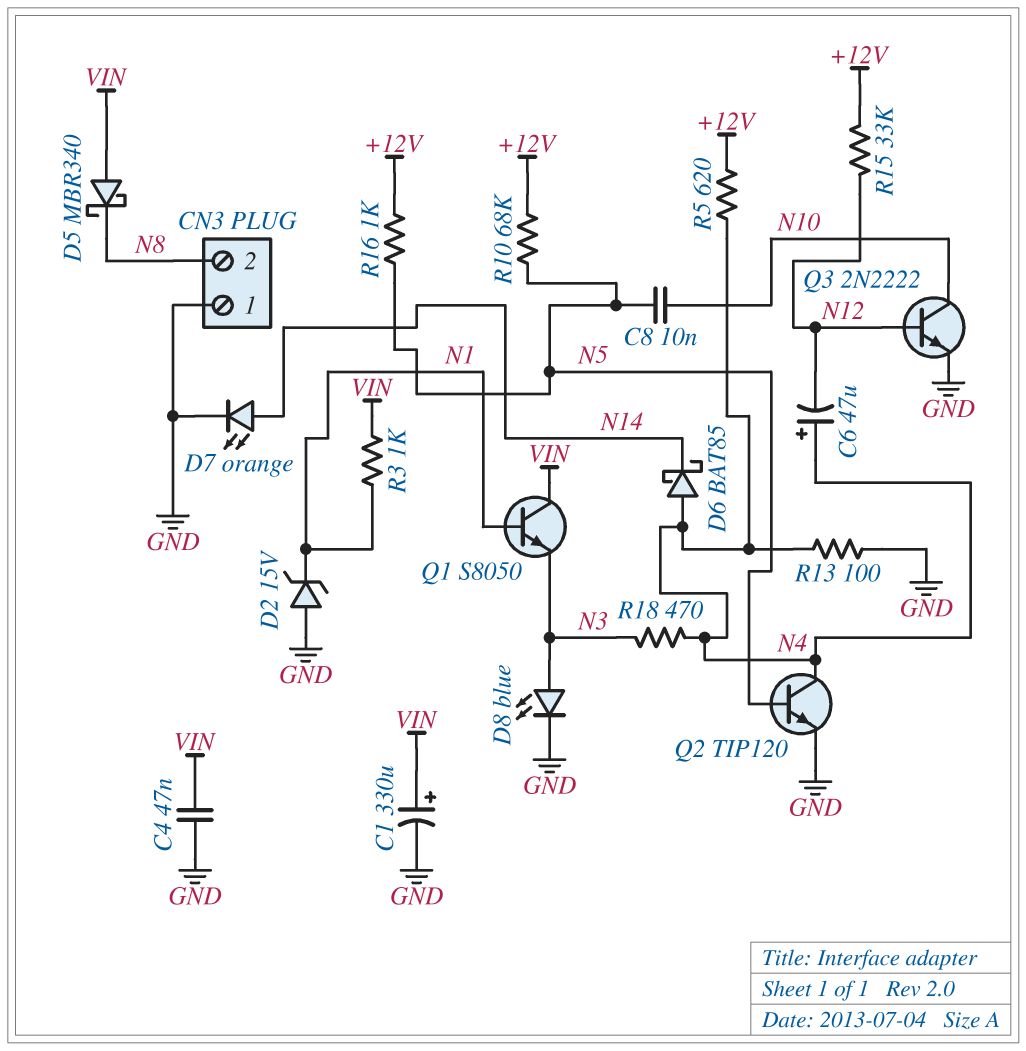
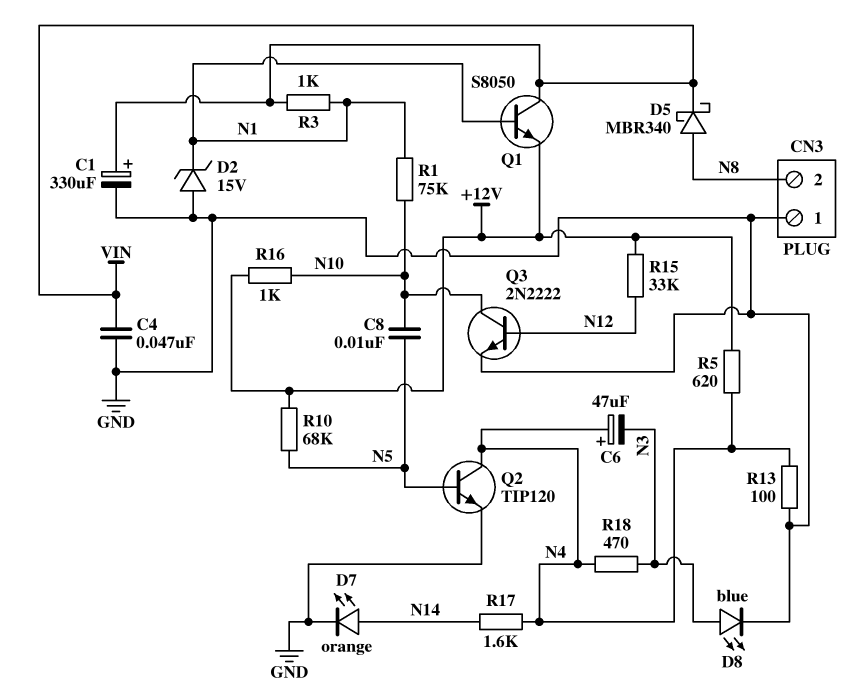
C6: 47uF (plus N4, minus N12) -> 47uF (plus N4, minus N3)
D5: schottky MBR340 (A VIN, K N8) -> schottky MBR340 (A N8, K VIN)
D6: schottky BAT85 (A N4, K N14) -> none
Q1: NPN S8050 (B N1, C VIN, E N3) -> NPN S8050 (B N1, C VIN, E +12V)
R1: none -> 75k (N1, N10)
R16: 1k (+12V, N5) -> 1k (+12V, N10)
R17: none -> 1.6k (N4, N14)

